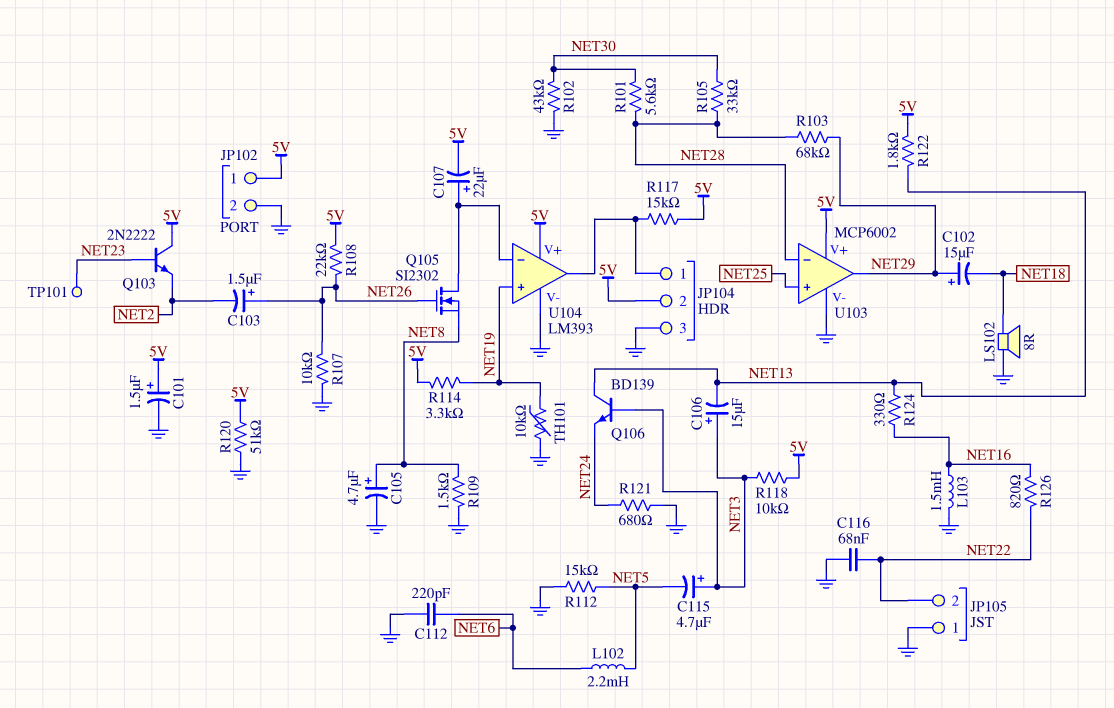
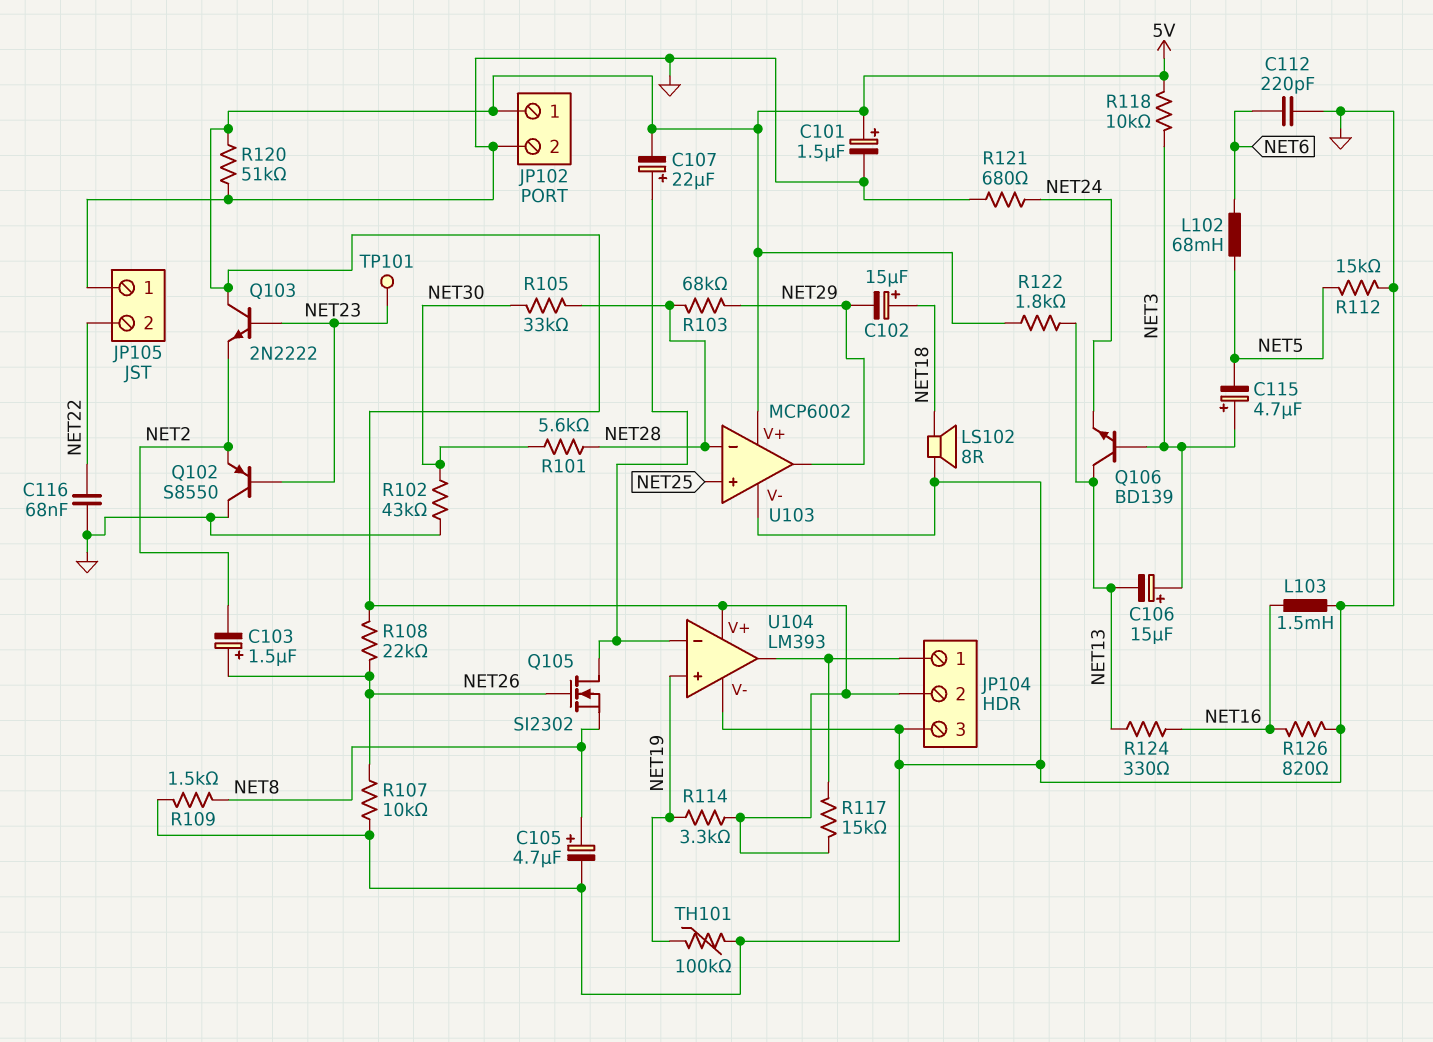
C102: 15uF (plus NET29, minus NET18) -> 15uF (plus NET18, minus NET29)
L102: 2.2mH (NET5, NET6) -> 68mH (NET5, NET6)
Q102: none -> PNP S8550 (B NET23, C GND, E NET2)
R126: 820 (NET16, NET22) -> 820 (GND, NET16)
TH101: 10k (GND, NET19) -> 100k (GND, NET19)

